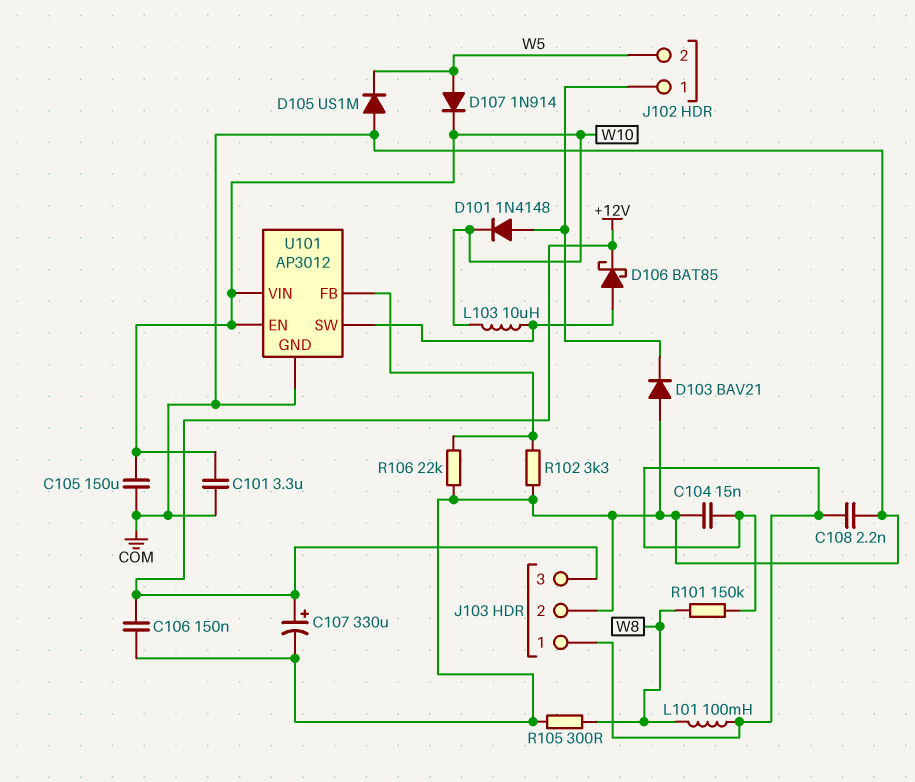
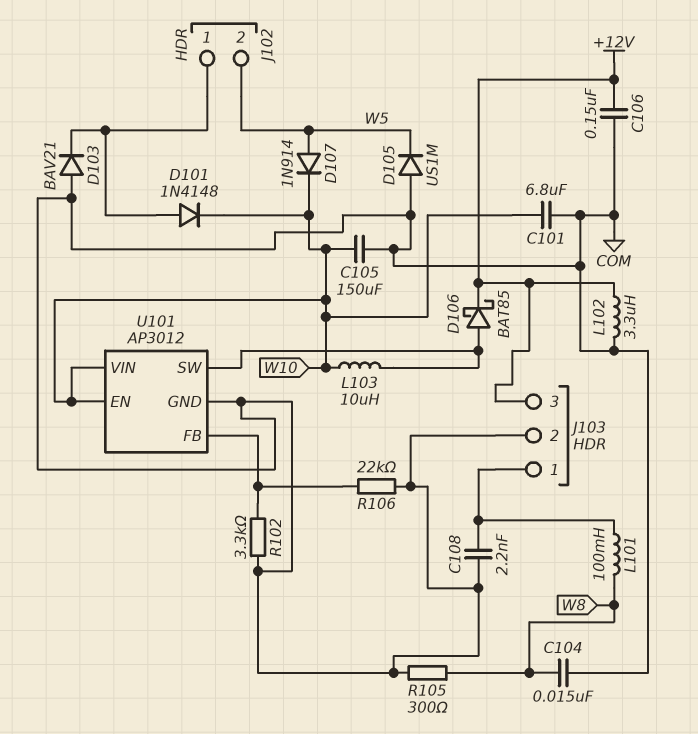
C101: 3.3uF (COM, W10) -> 6.8uF (COM, W10)
C104: 15nF (COM, J103/1) -> 15nF (COM, W8)
C107: 330uF (plus +12V, minus COM) -> none
L102: none -> 3.3uH (+12V, COM)
R101: 150k (J103/1, W8) -> none

